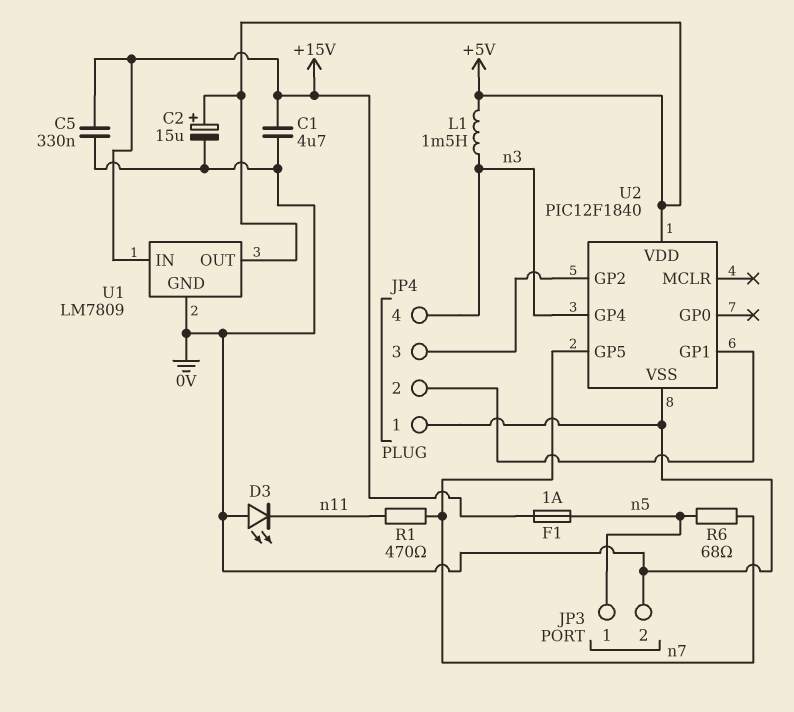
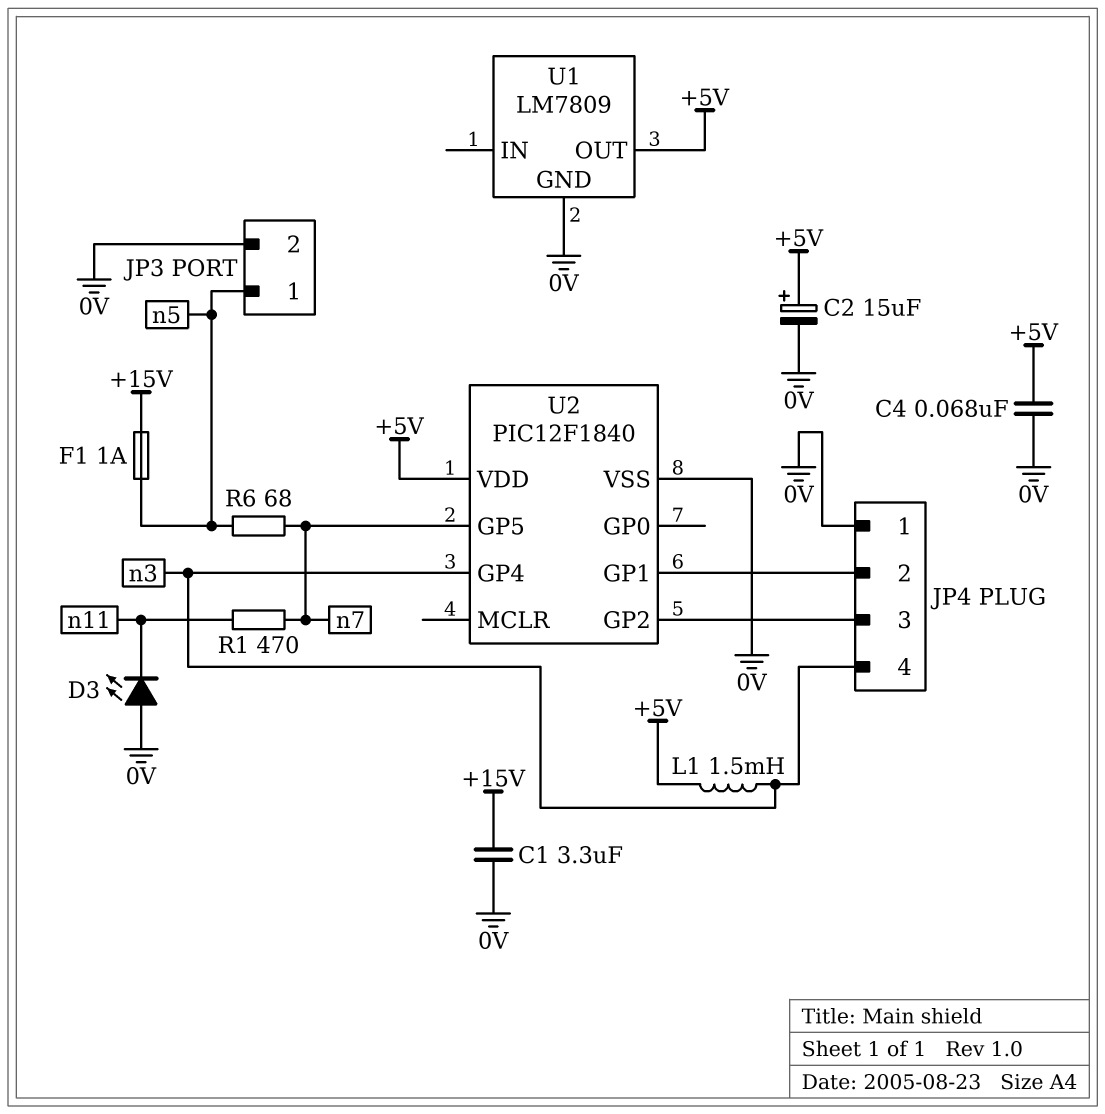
C1: 4.7uF (+15V, 0V) -> 3.3uF (+15V, 0V)
C4: none -> 68nF (+5V, 0V)
C5: 330nF (+15V, 0V) -> none
U1 pin IN: +15V -> none

